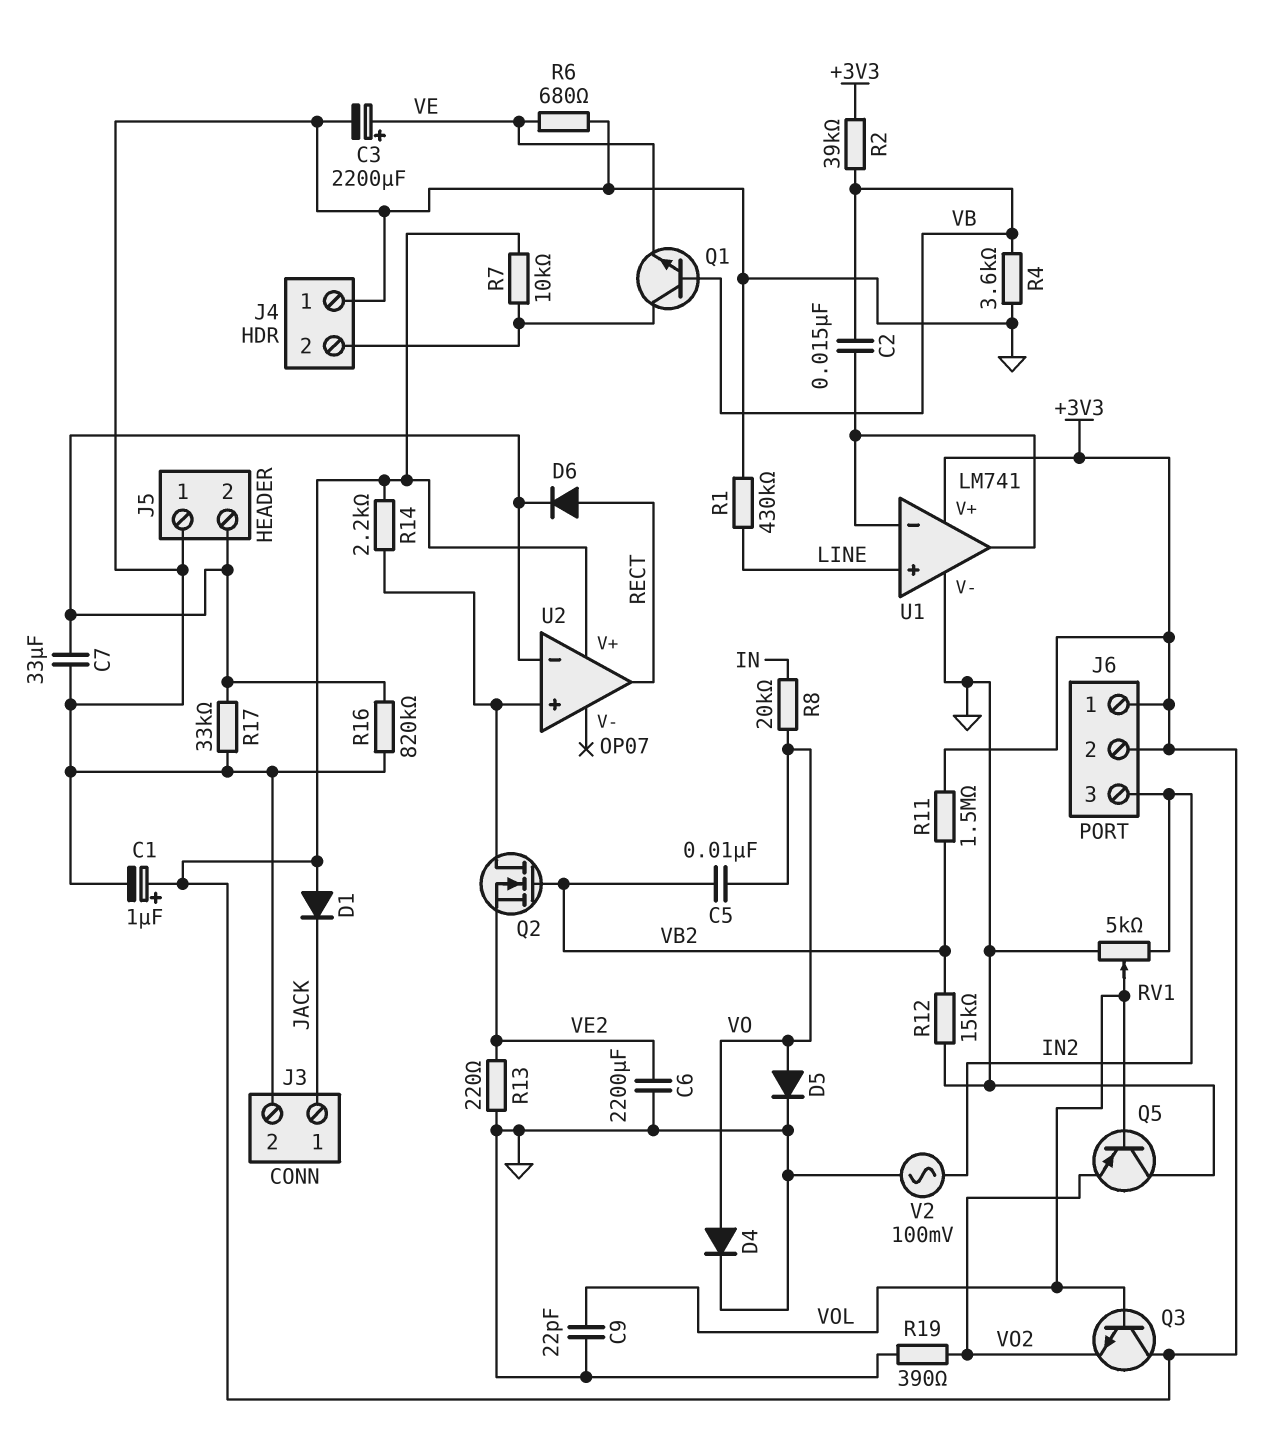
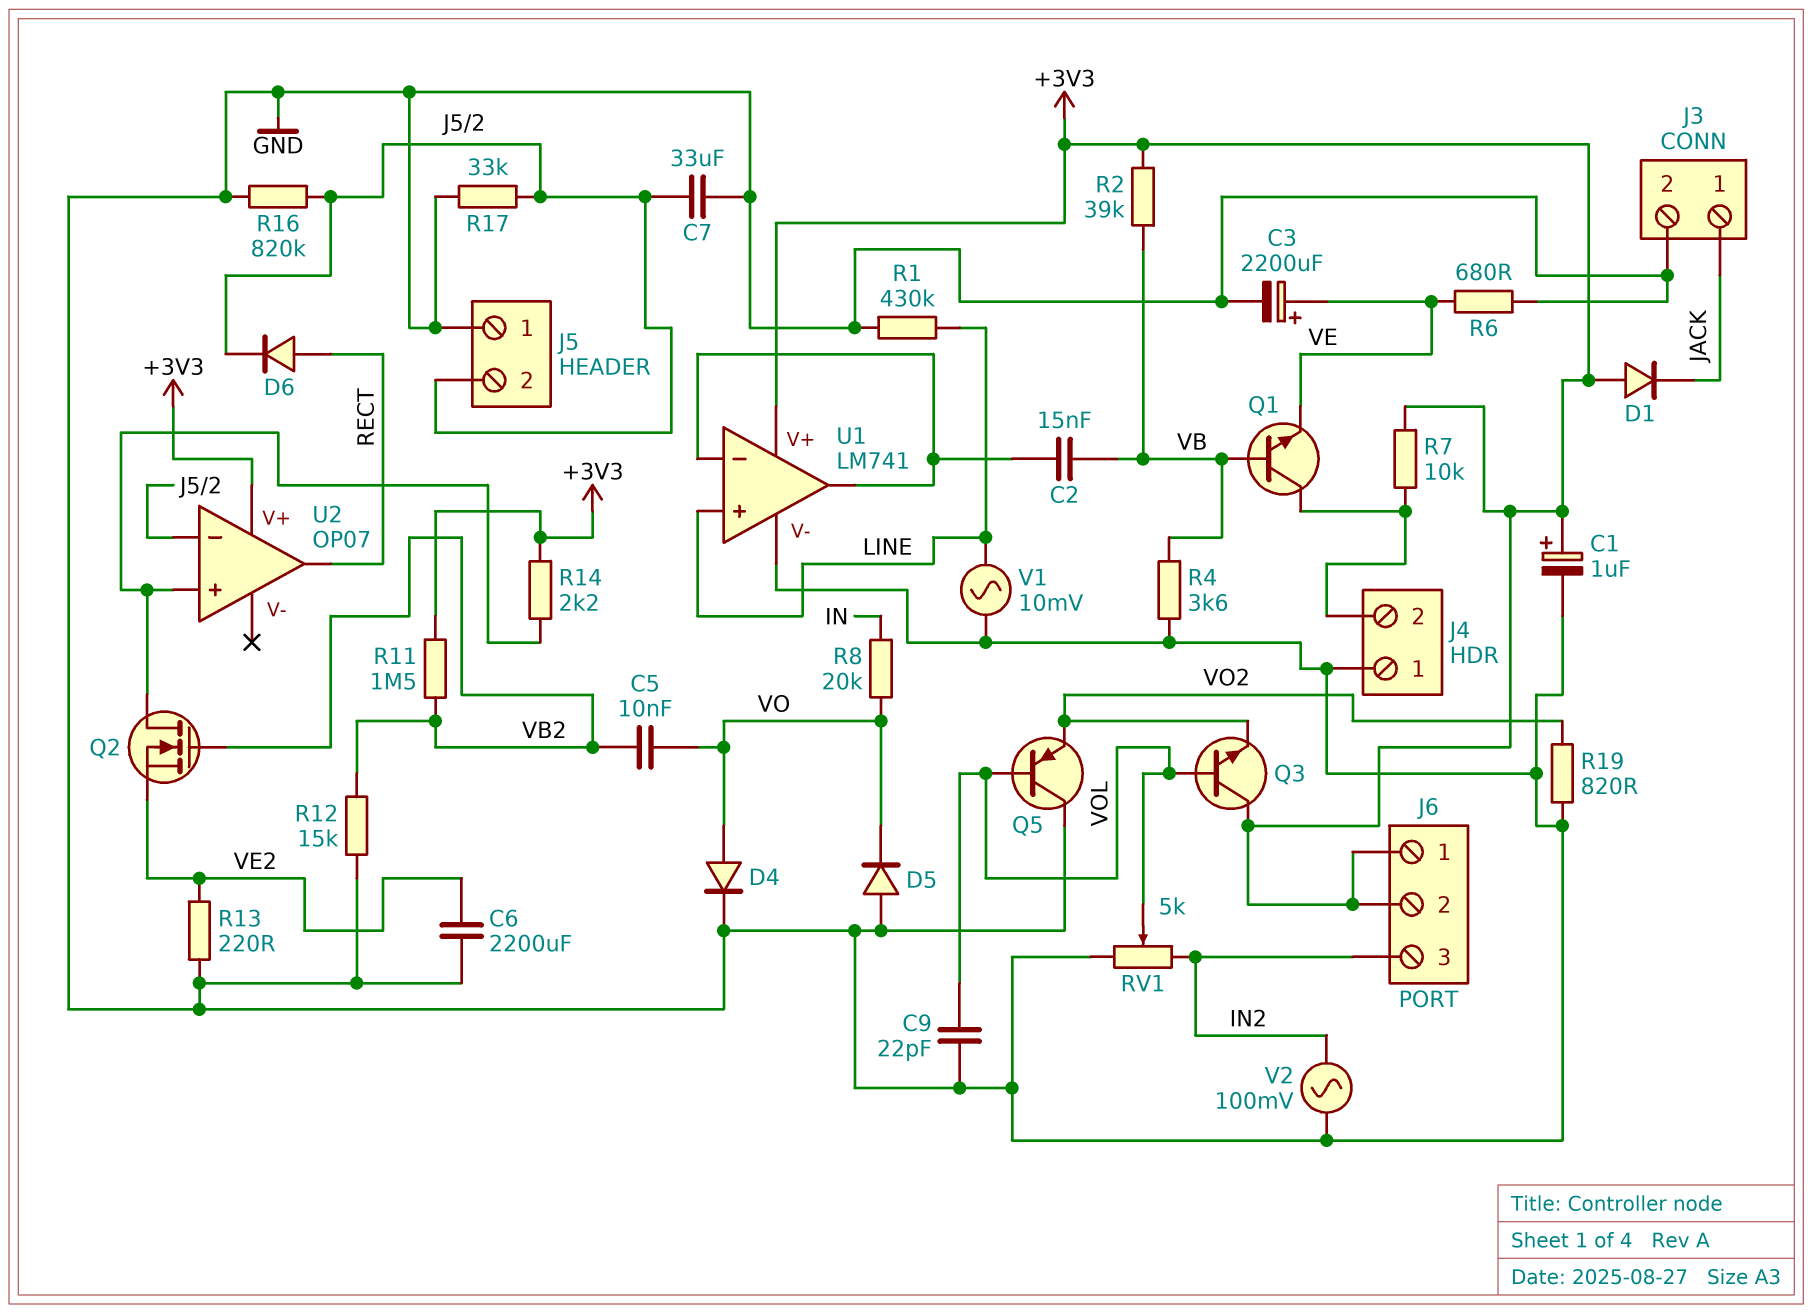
D5: diode (A VO, K GND) -> diode (A GND, K VO)
R19: 390 (GND, VO2) -> 820 (GND, VO2)
V1: none -> AC 10mV (GND, LINE)

